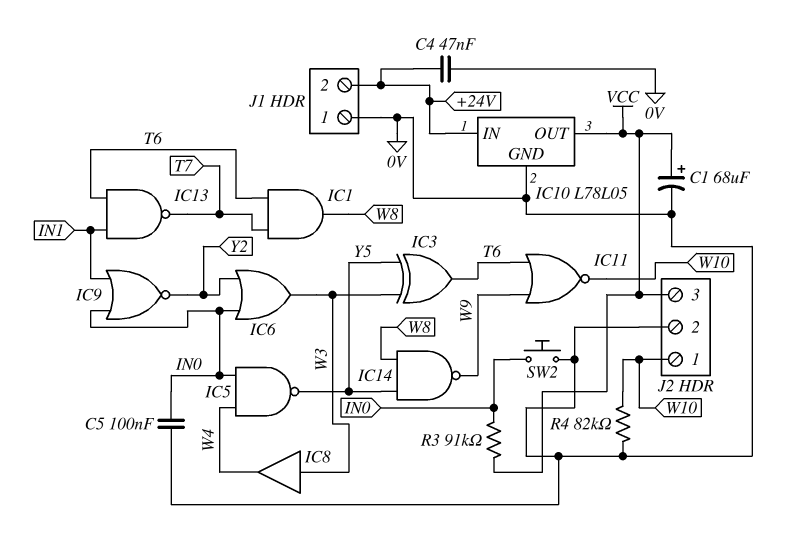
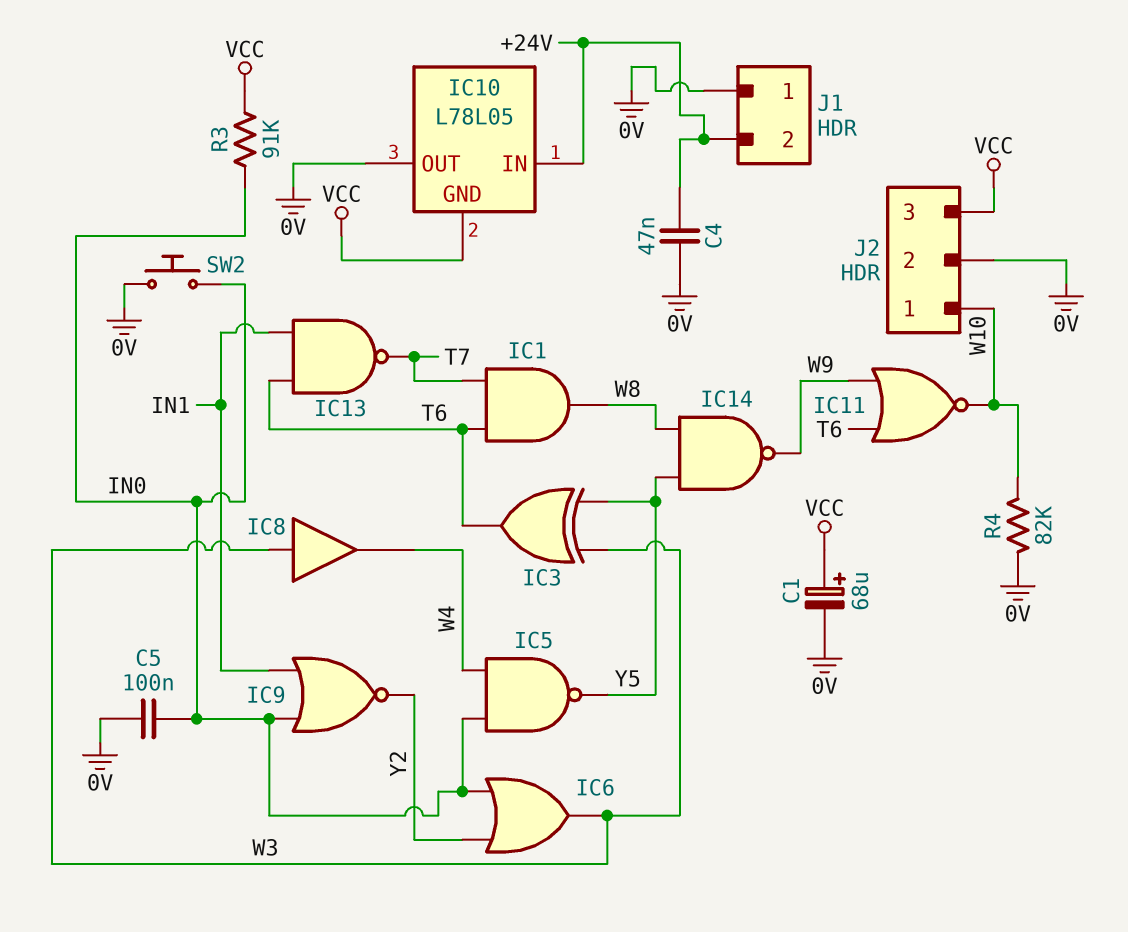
IC10 pin GND: 0V -> VCC
IC10 pin OUT: VCC -> 0V

